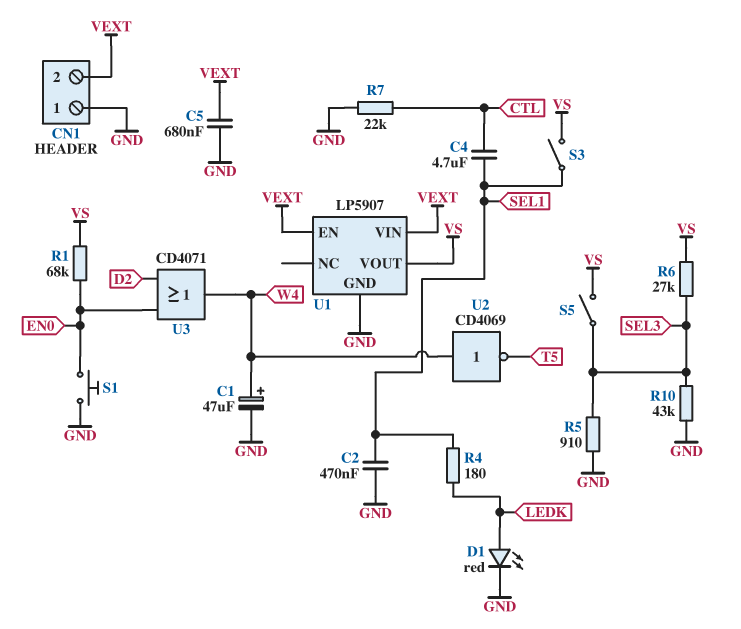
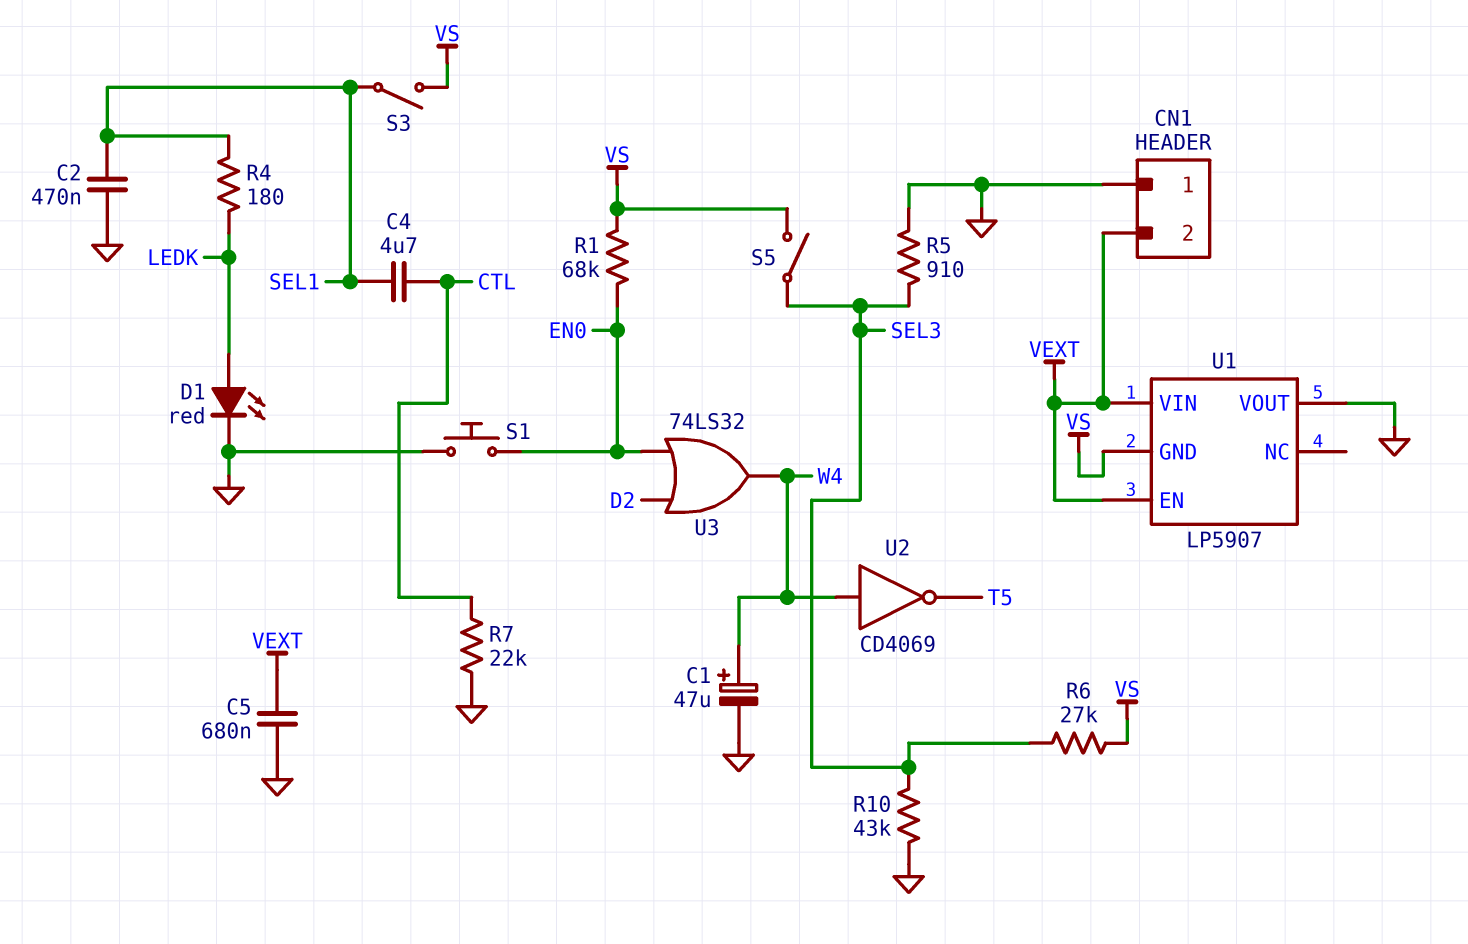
U1 pin GND: GND -> VS
U1 pin VOUT: VS -> GND
U3: OR CD4071 (in D2, in EN0, out W4) -> OR 74LS32 (in D2, in EN0, out W4)

